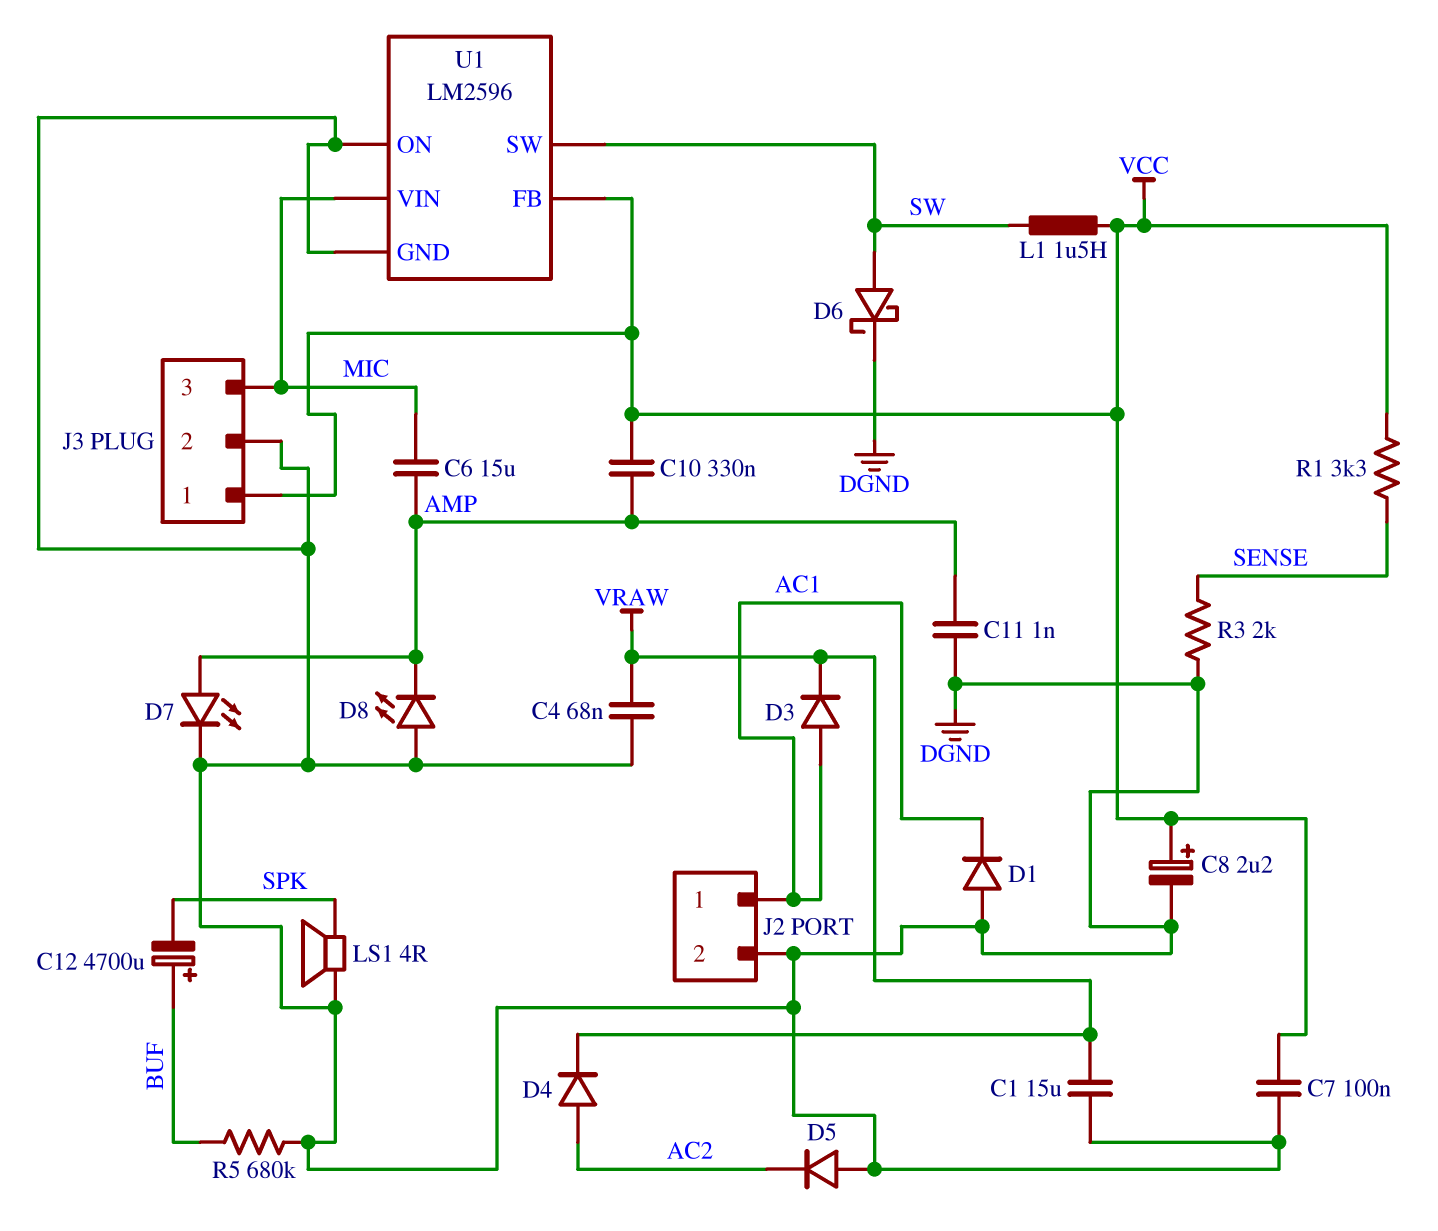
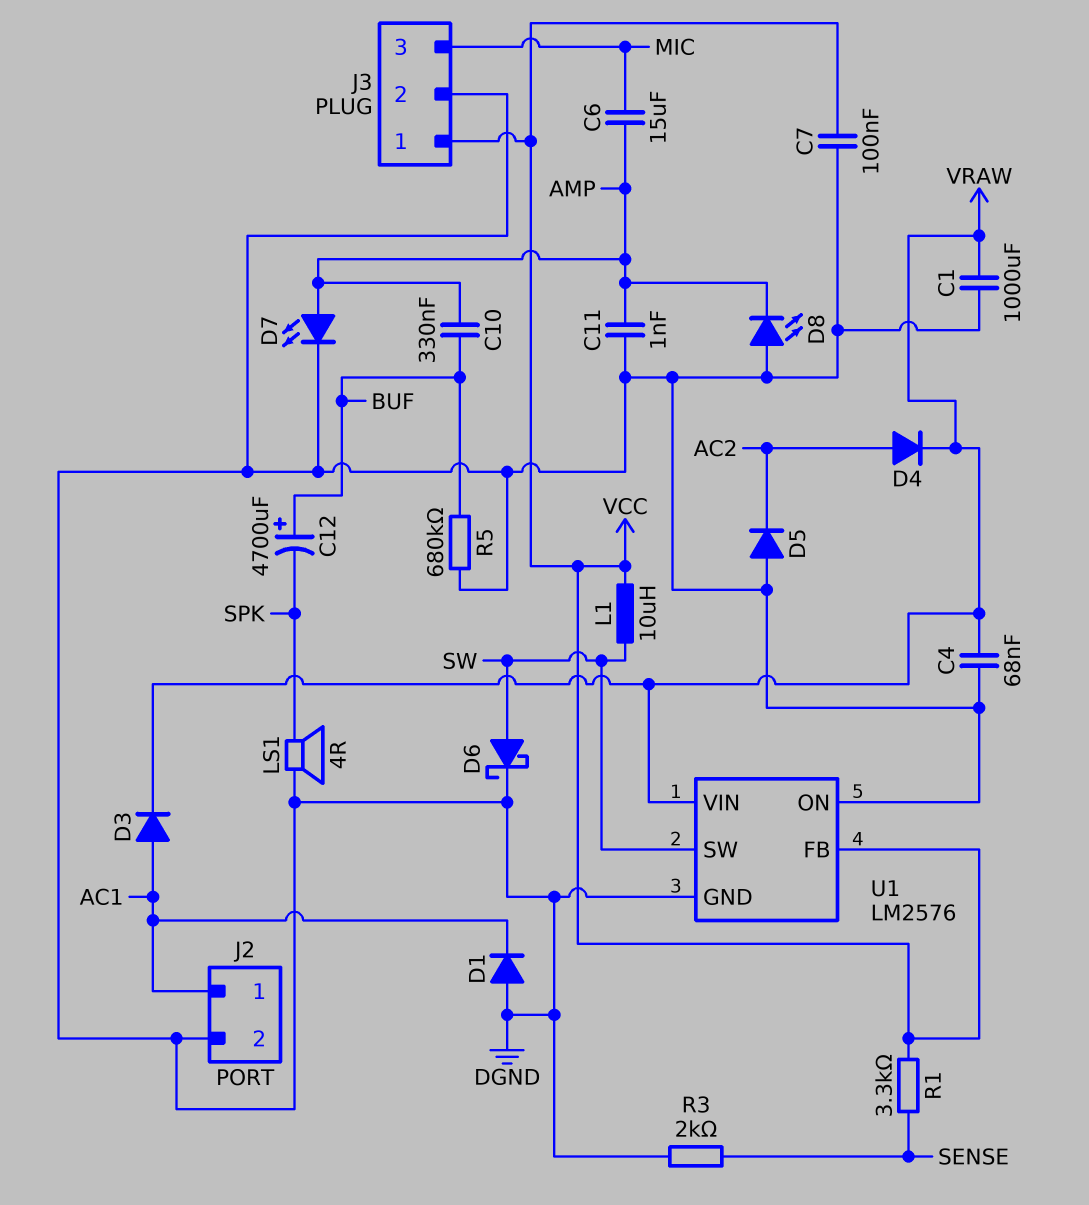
C1: 15uF (DGND, VRAW) -> 1000uF (DGND, VRAW)
C8: 2.2uF (plus VCC, minus DGND) -> none
C10: 330nF (AMP, VCC) -> 330nF (AMP, BUF)
L1: 1.5uH (SW, VCC) -> 10uH (SW, VCC)
U1: LM2596 -> LM2576
U1 pin VIN: MIC -> VRAW

